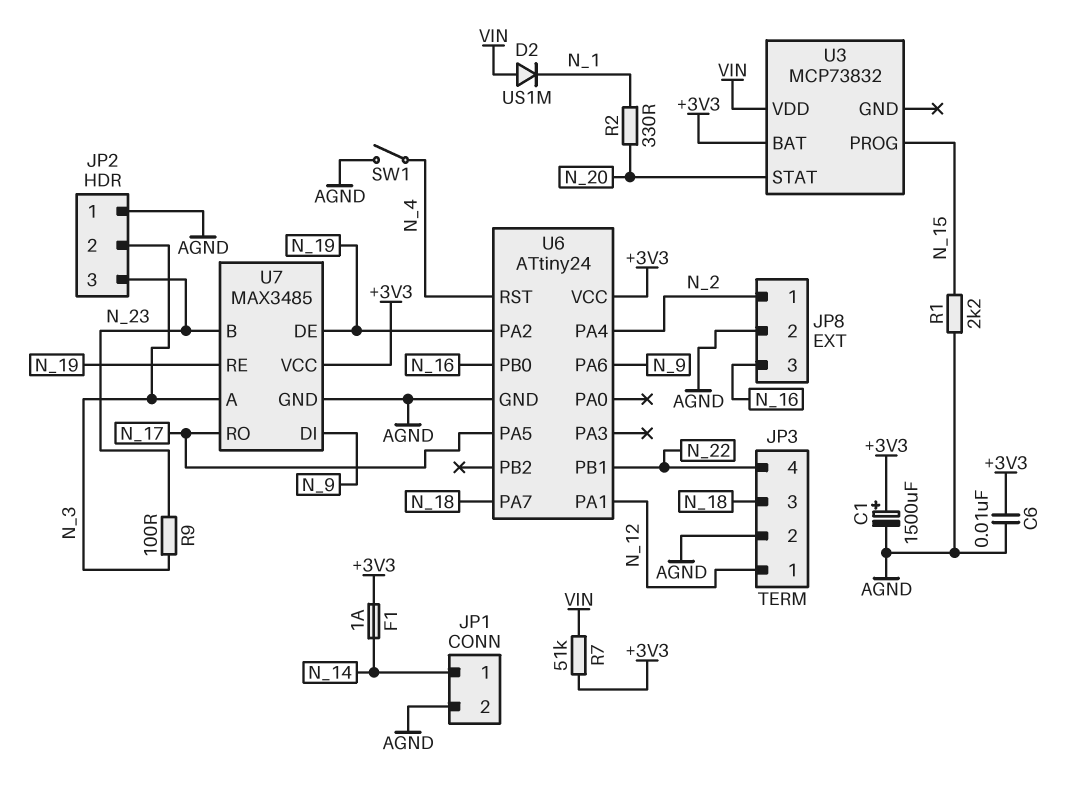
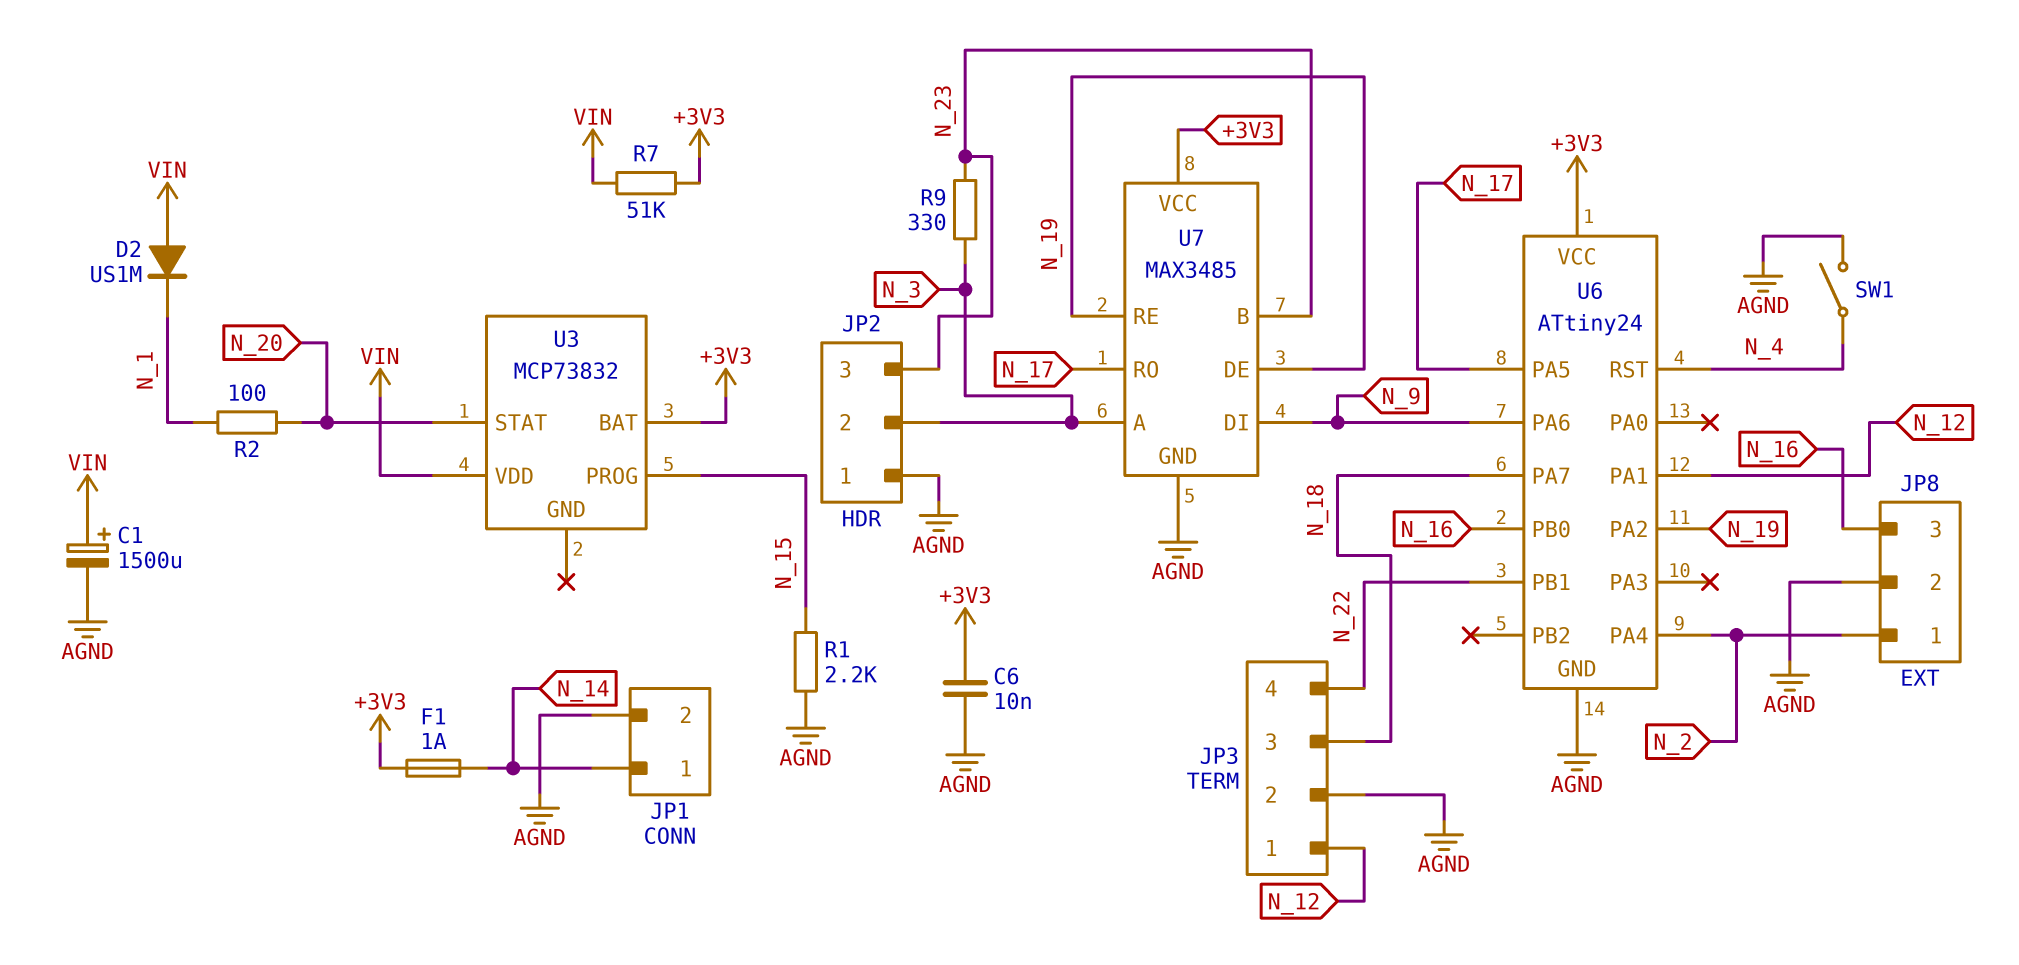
C1: 1500uF (plus +3V3, minus AGND) -> 1500uF (plus VIN, minus AGND)
R2: 330 (N_1, N_20) -> 100 (N_1, N_20)
R9: 100 (N_3, N_23) -> 330 (N_3, N_23)

